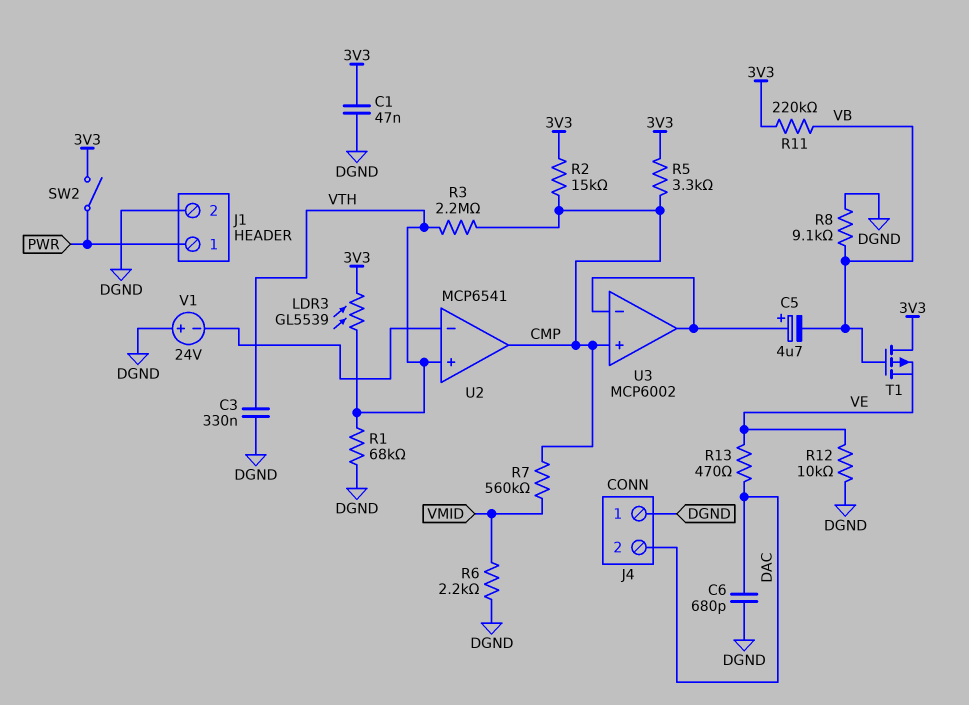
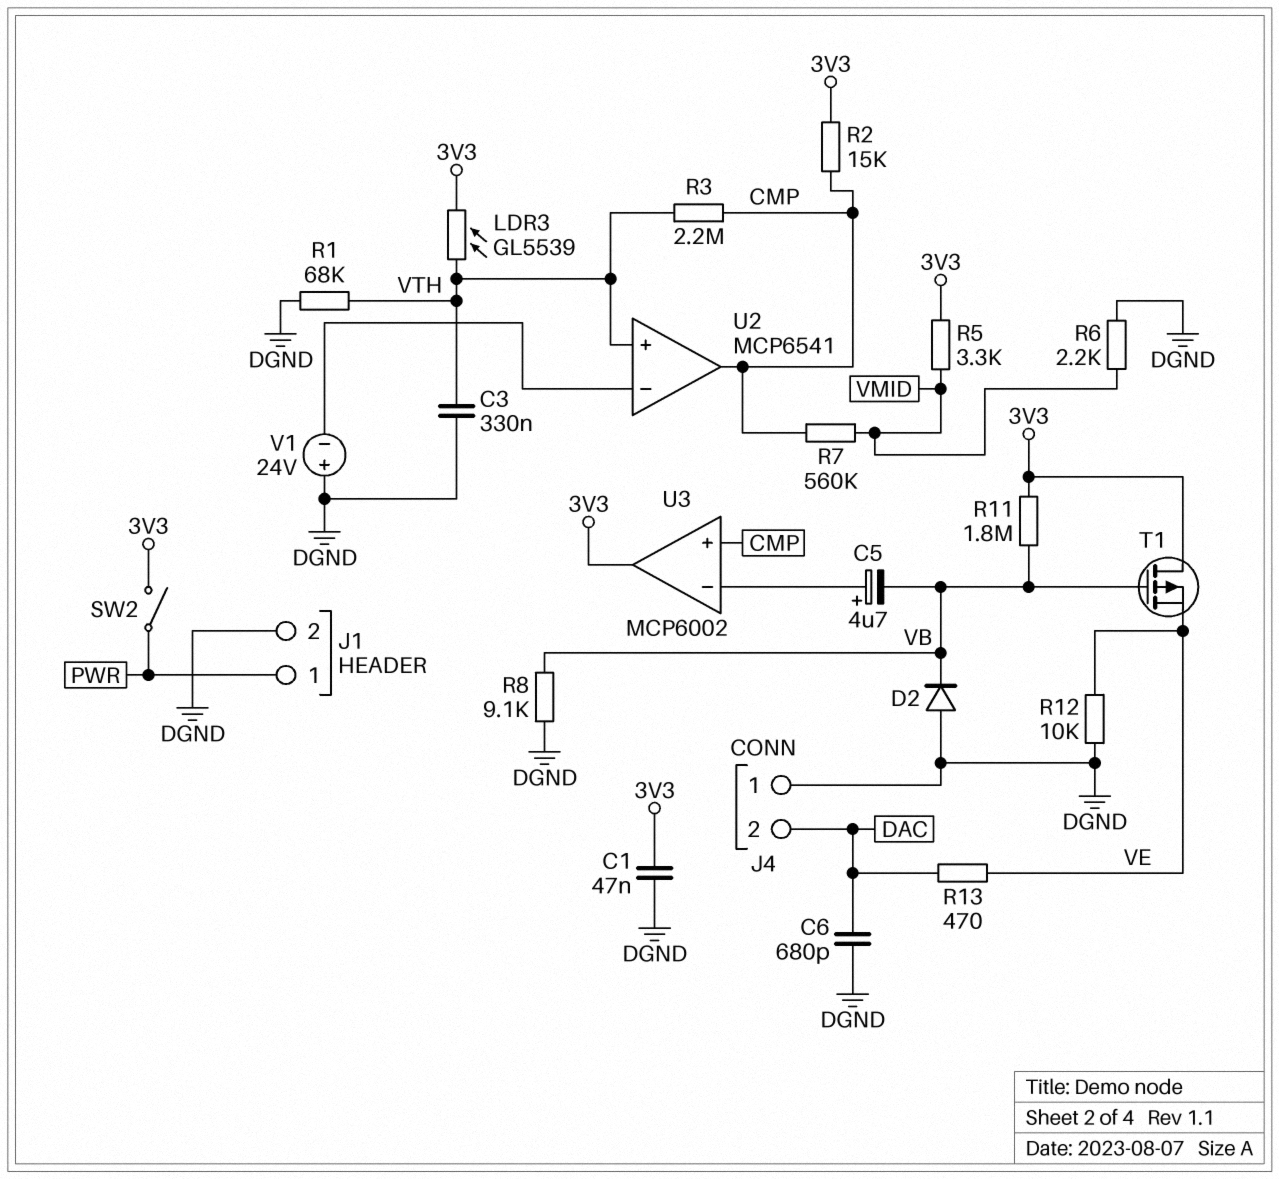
D2: none -> diode (A DGND, K VB)
R5: 3.3k (3V3, CMP) -> 3.3k (3V3, VMID)
R11: 220k (3V3, VB) -> 1.8M (3V3, VB)
U3 pin out: U3/in- -> 3V3

